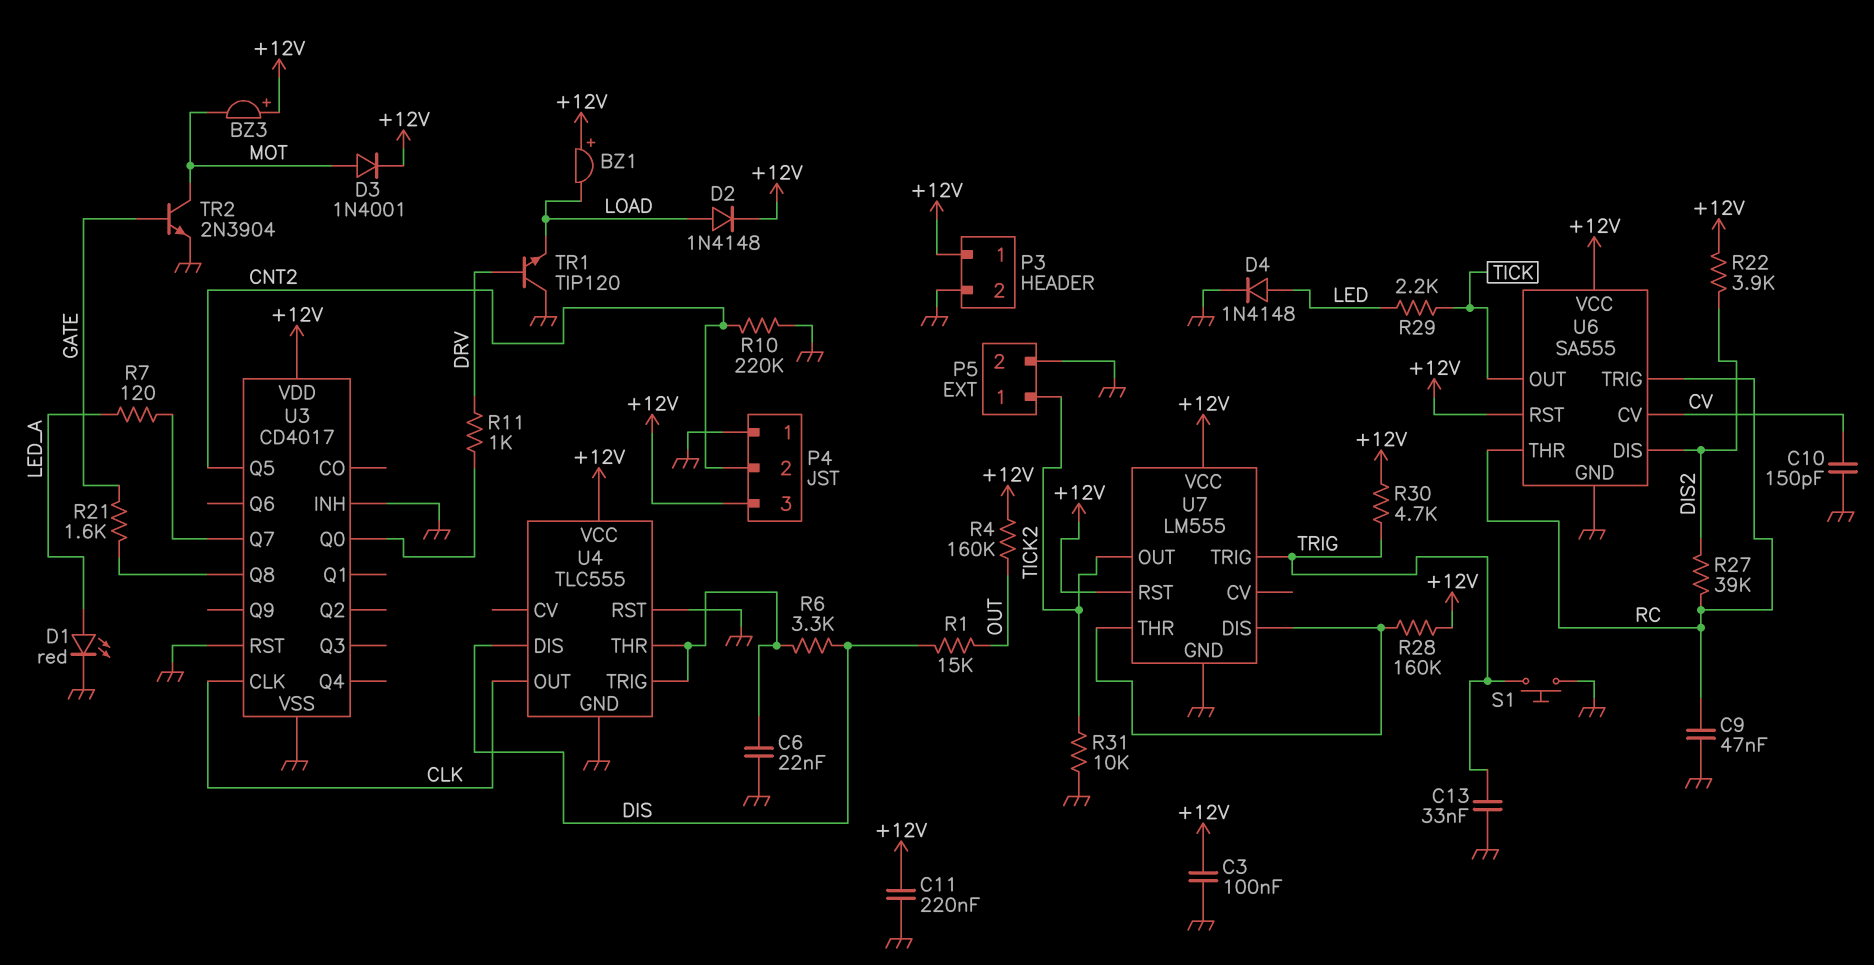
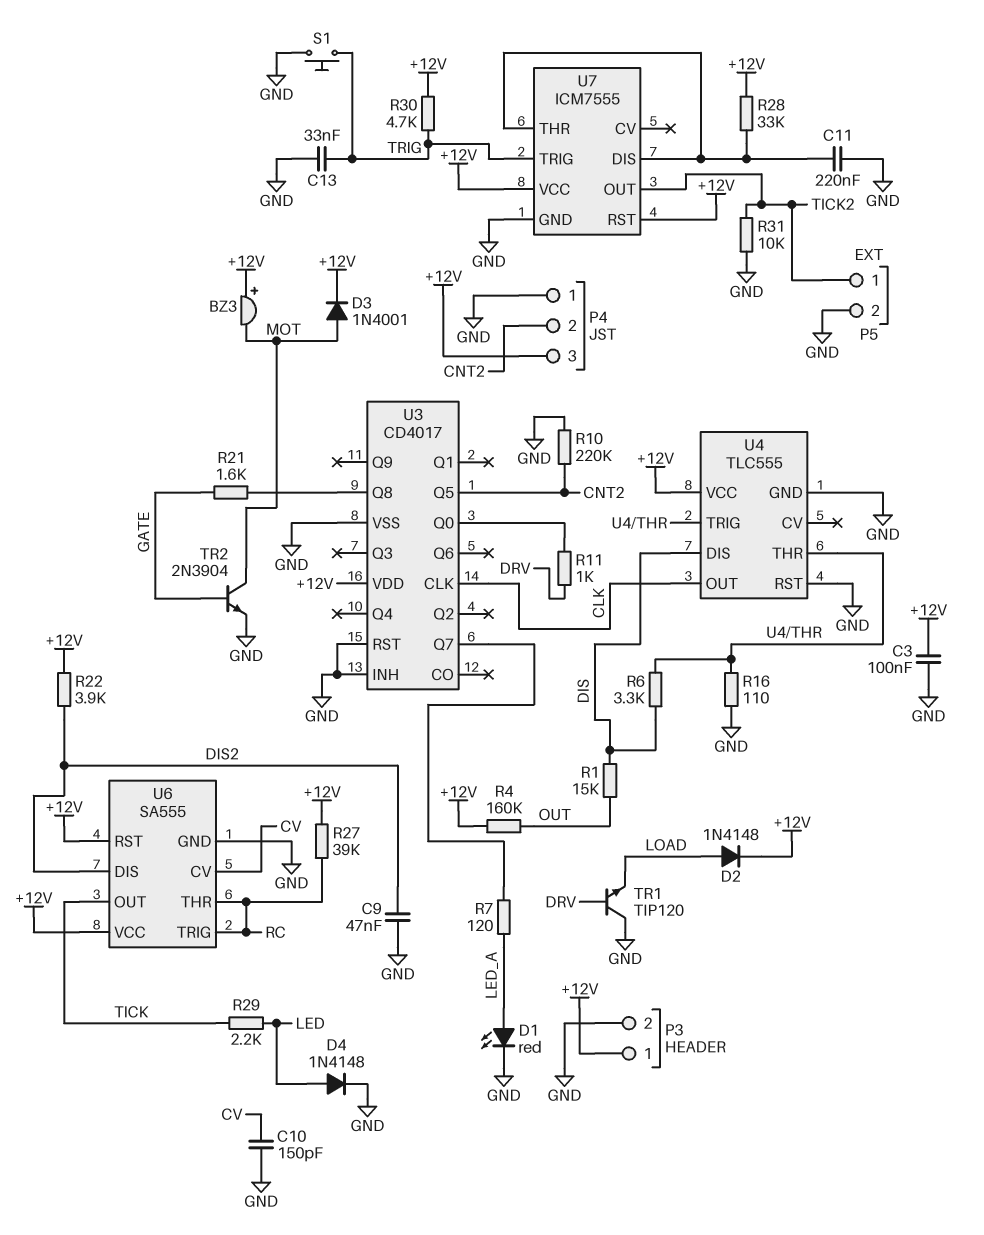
BZ1: buzzer (plus +12V, minus LOAD) -> none
C6: 22nF (GND, U4/THR) -> none
C9: 47nF (GND, RC) -> 47nF (DIS2, GND)
C11: 220nF (+12V, GND) -> 220nF (GND, U7/DIS)
R16: none -> 110 (GND, U4/THR)
R27: 39k (DIS2, RC) -> 39k (+12V, RC)
R28: 160k (+12V, U7/DIS) -> 33k (+12V, U7/DIS)
U7: LM555 -> ICM7555

